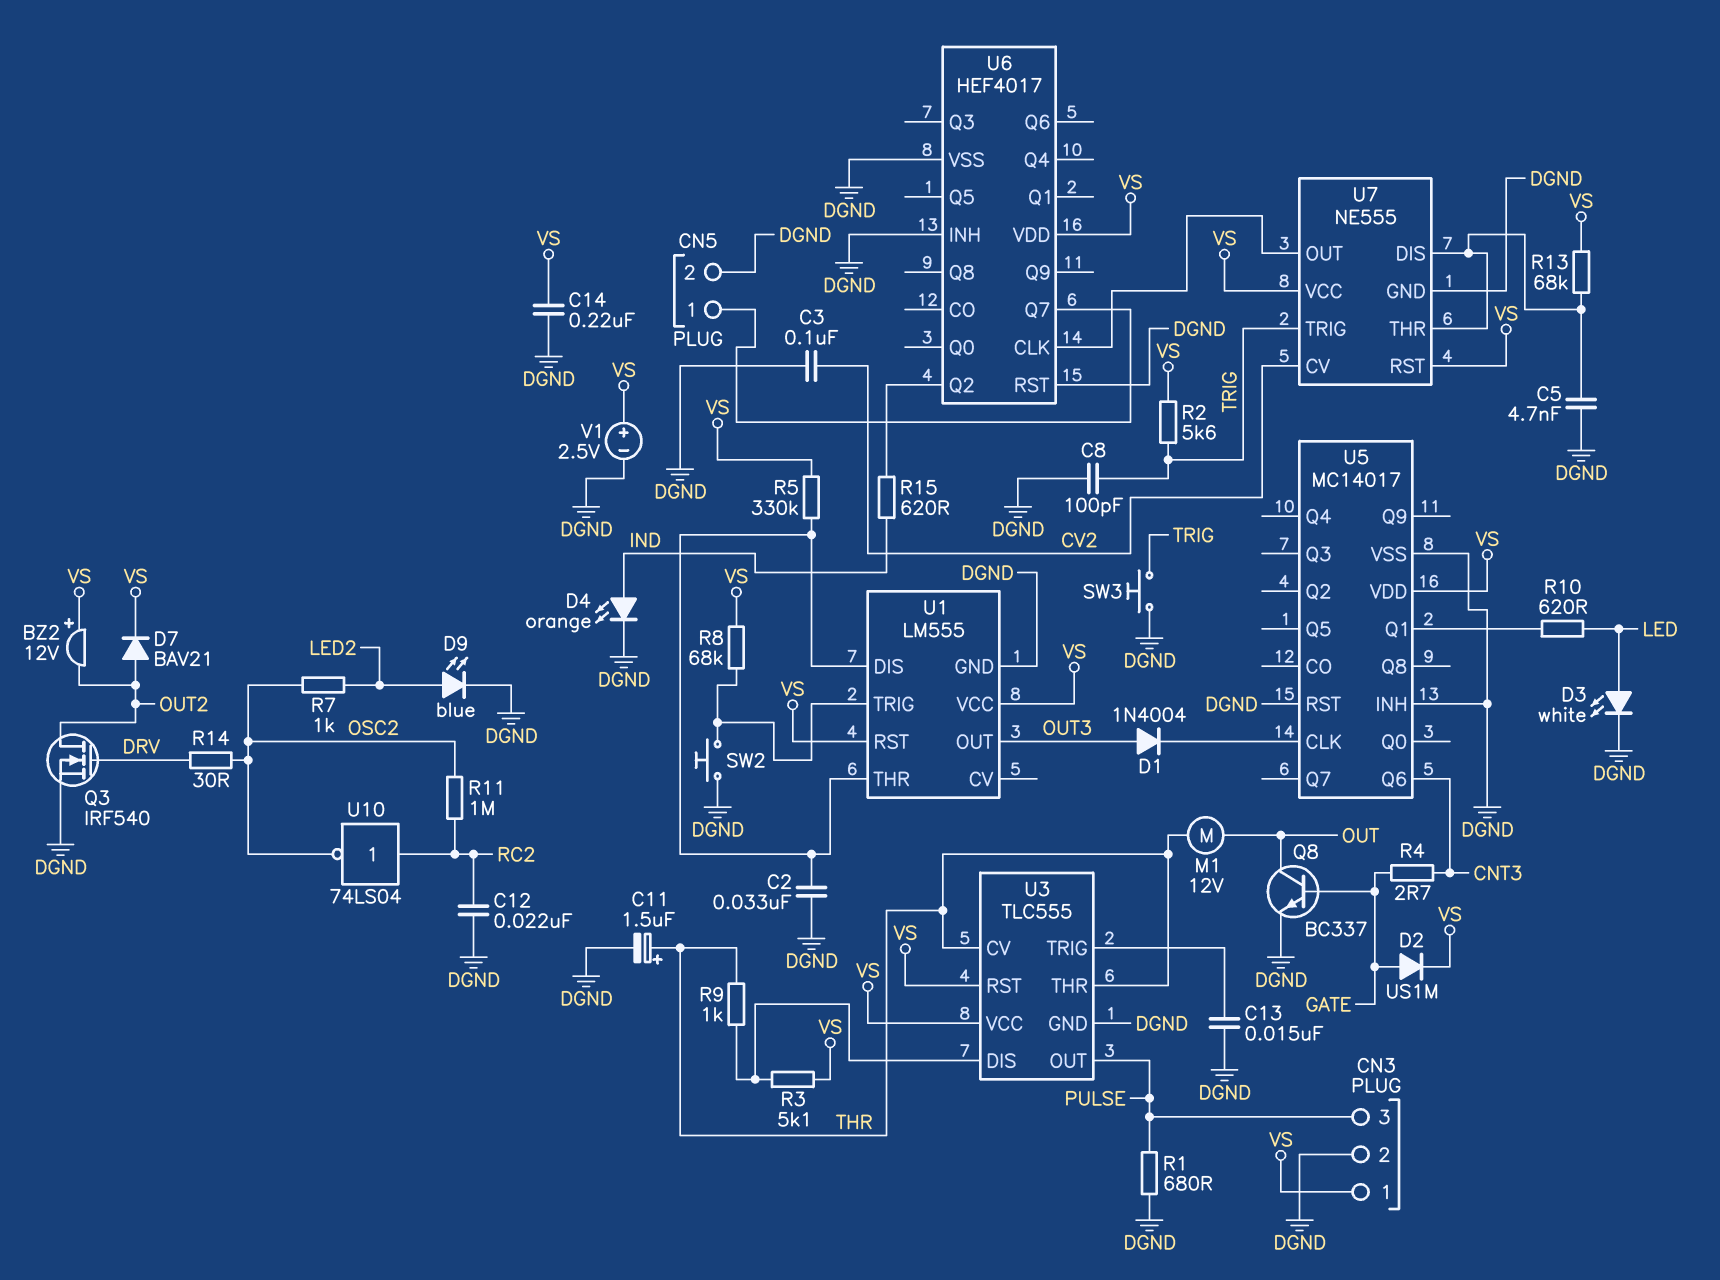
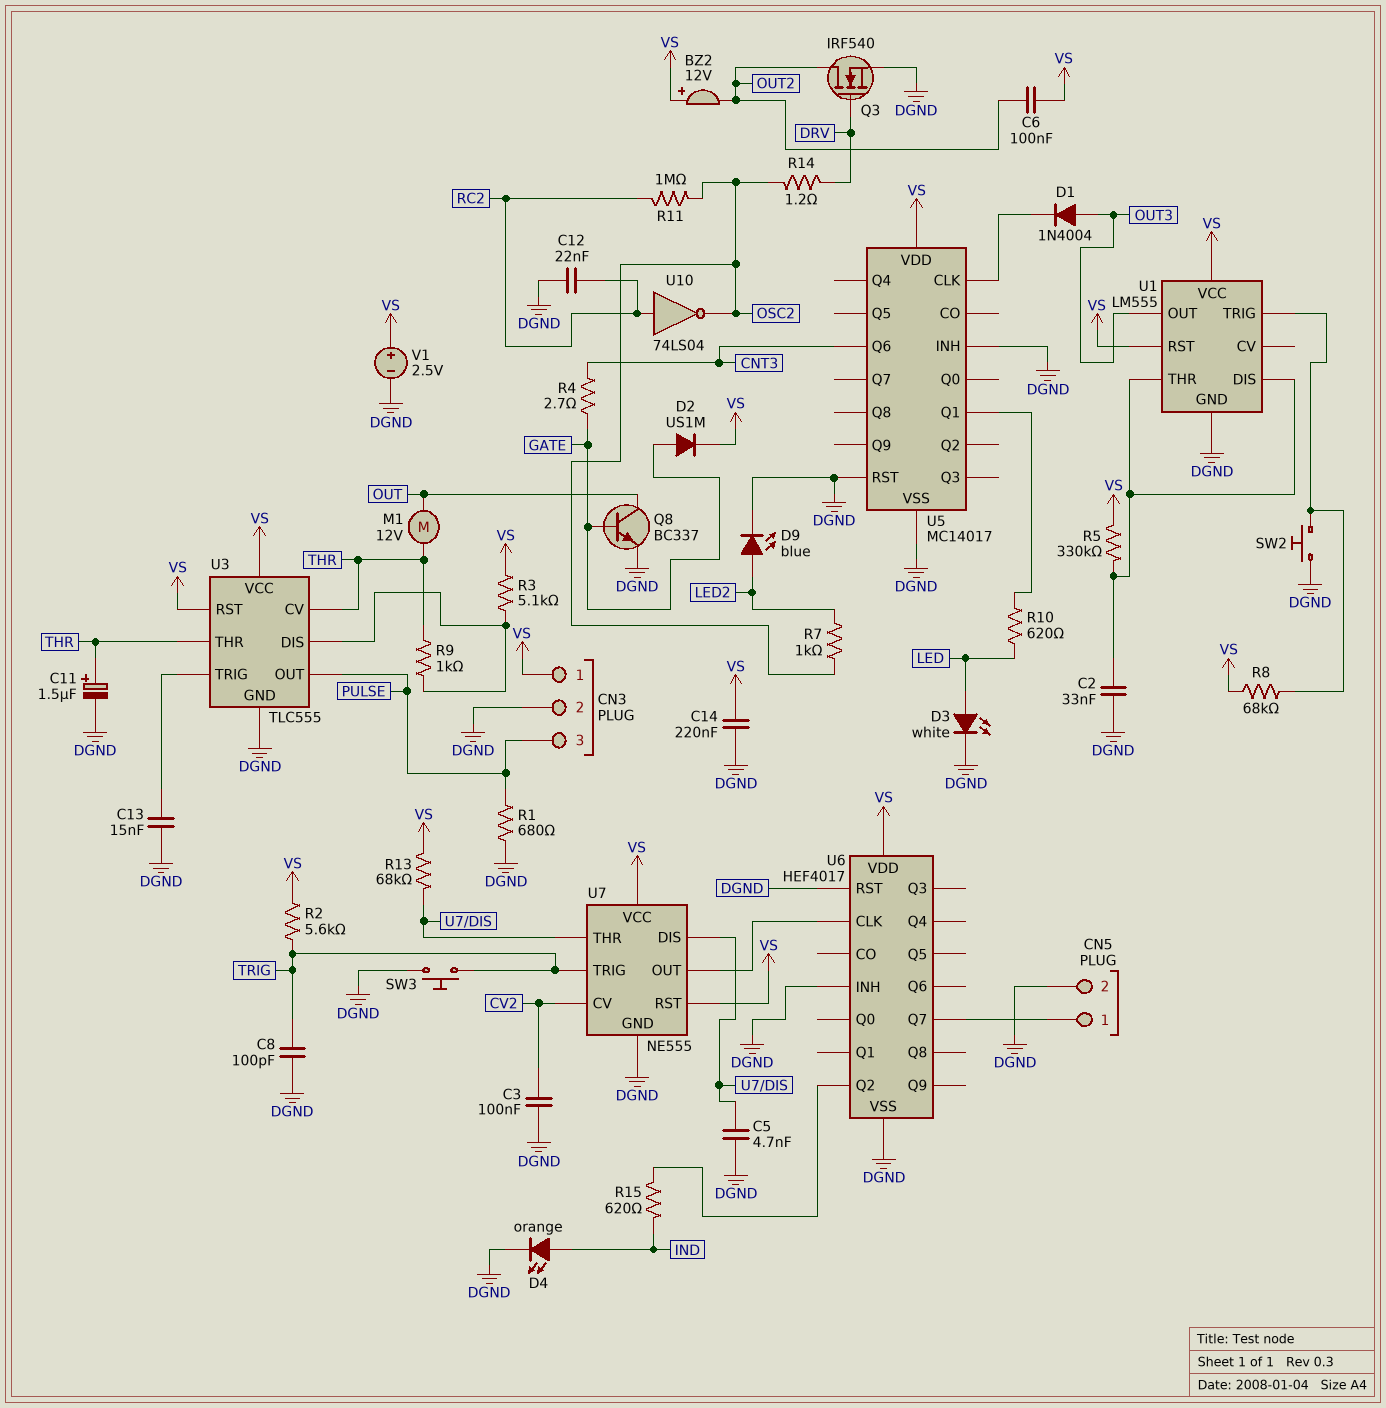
C6: none -> 100nF (OUT2, VS)
D7: diode BAV21 (A OUT2, K VS) -> none
R14: 30 (DRV, OSC2) -> 1.2 (DRV, OSC2)

